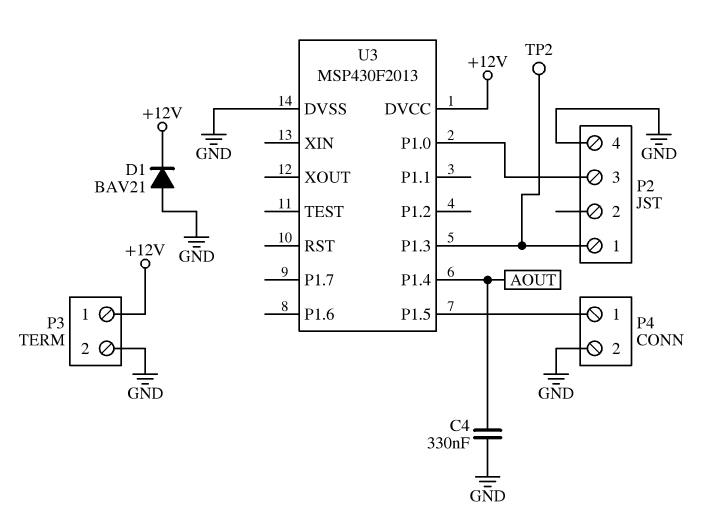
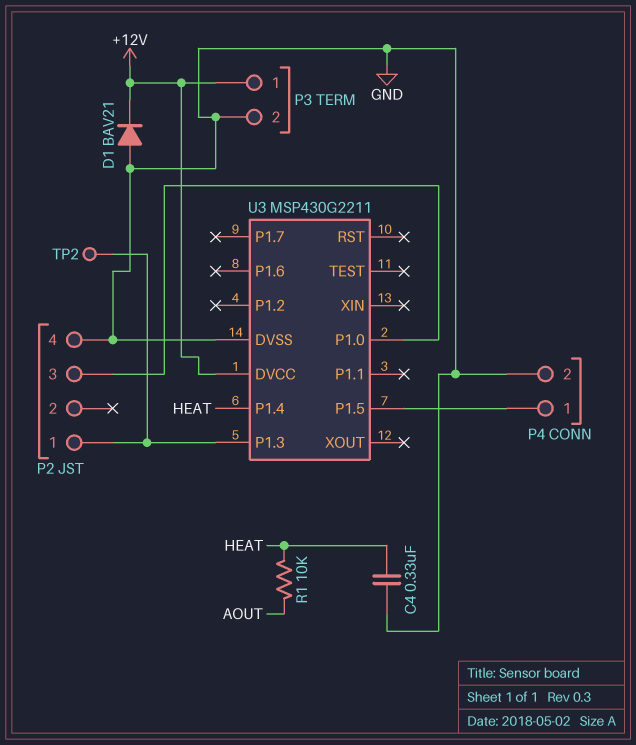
C4: 330nF (AOUT, GND) -> 330nF (GND, HEAT)
R1: none -> 10k (AOUT, HEAT)
U3: MSP430F2013 -> MSP430G2211
U3 pin P1.4: AOUT -> HEAT

